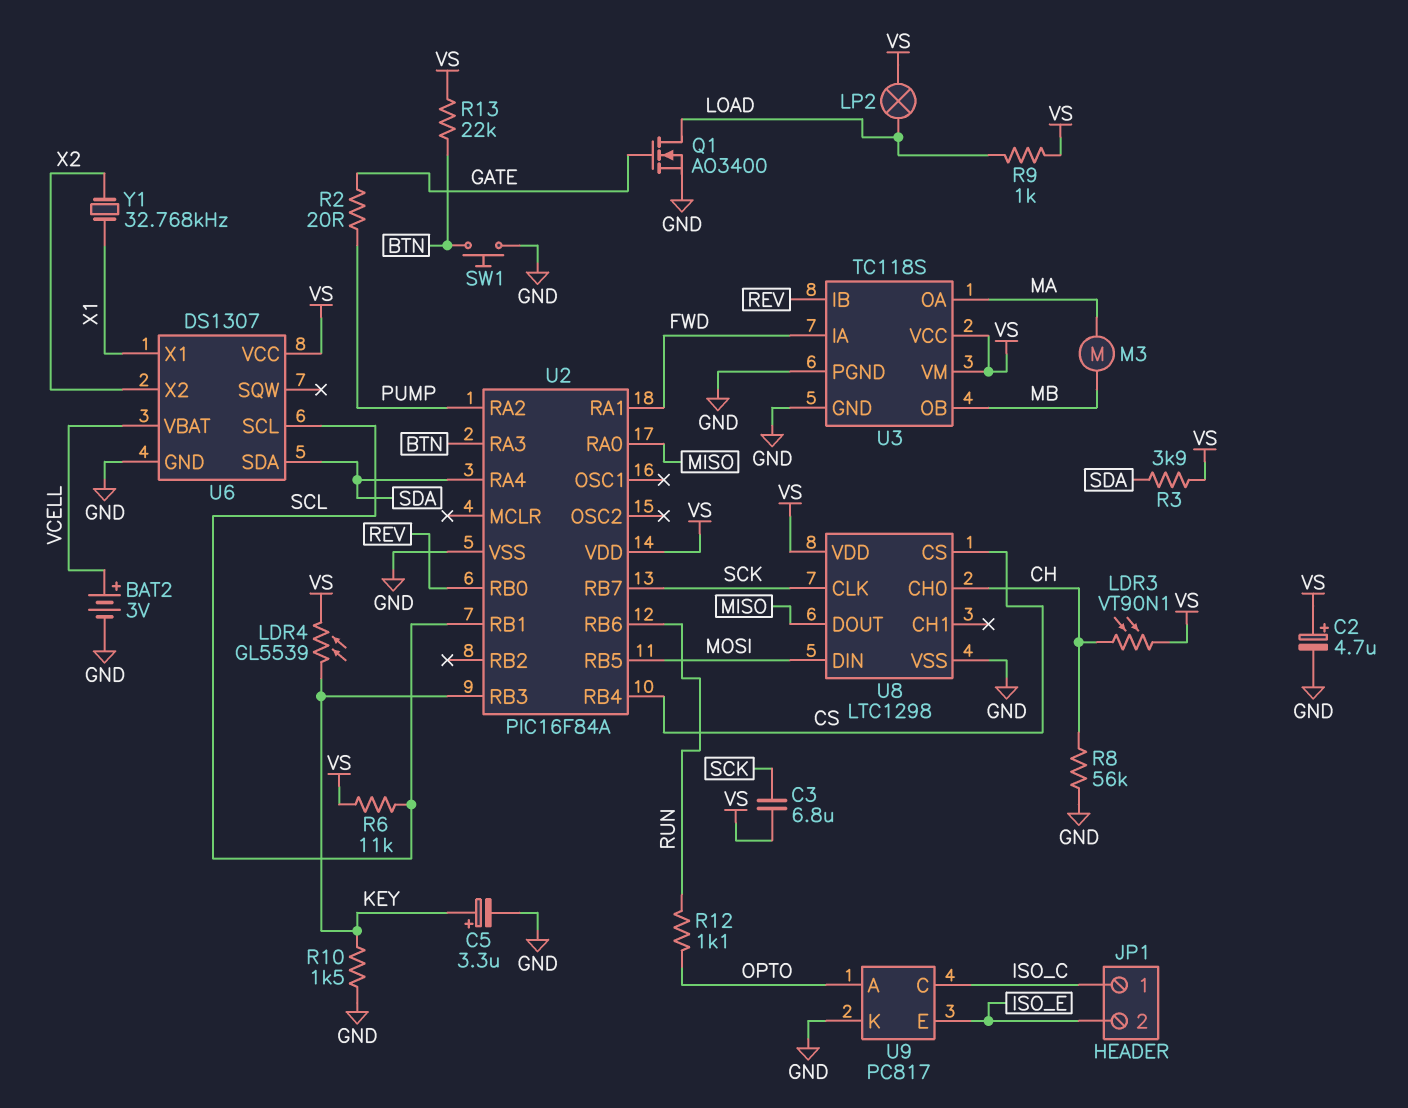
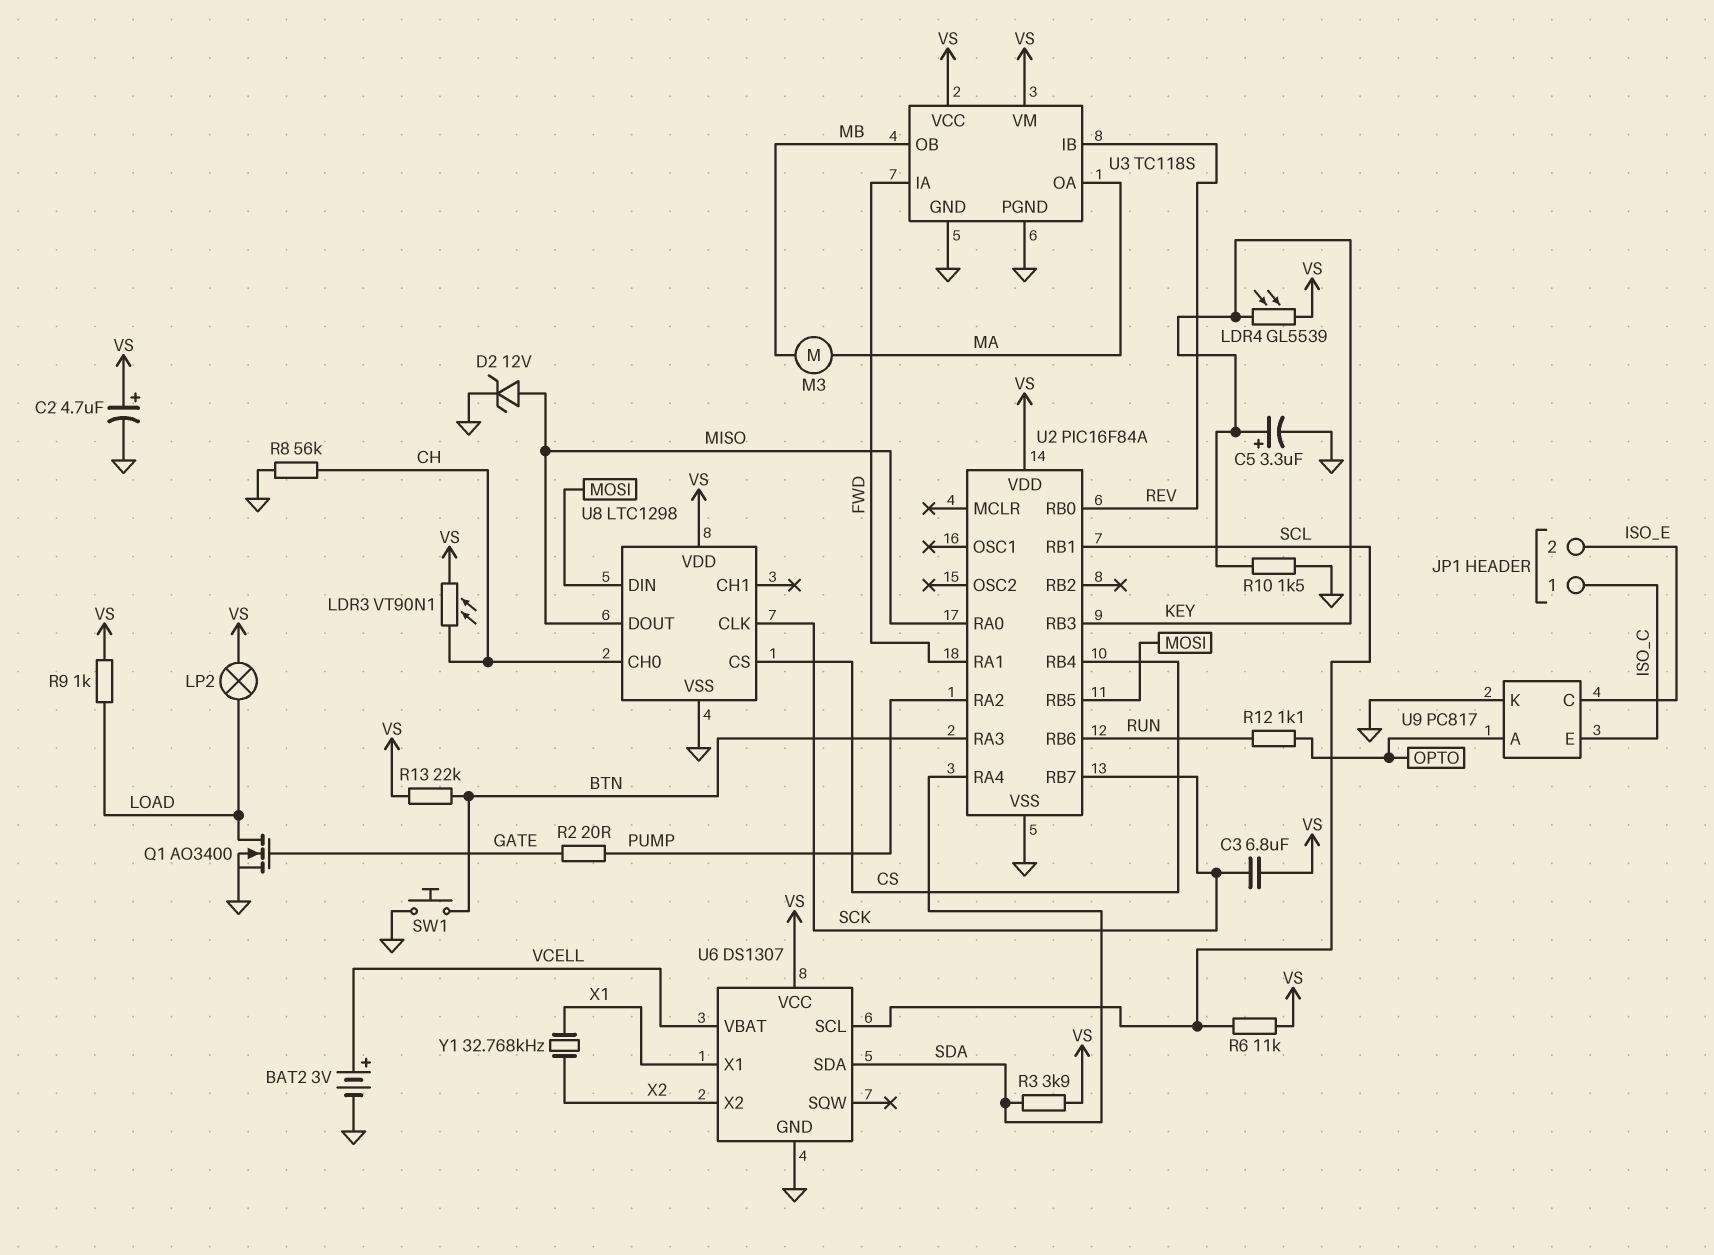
D2: none -> zener 12V (A MISO, K GND)
U9 pin C: ISO_C -> ISO_E
U9 pin E: ISO_E -> ISO_C

